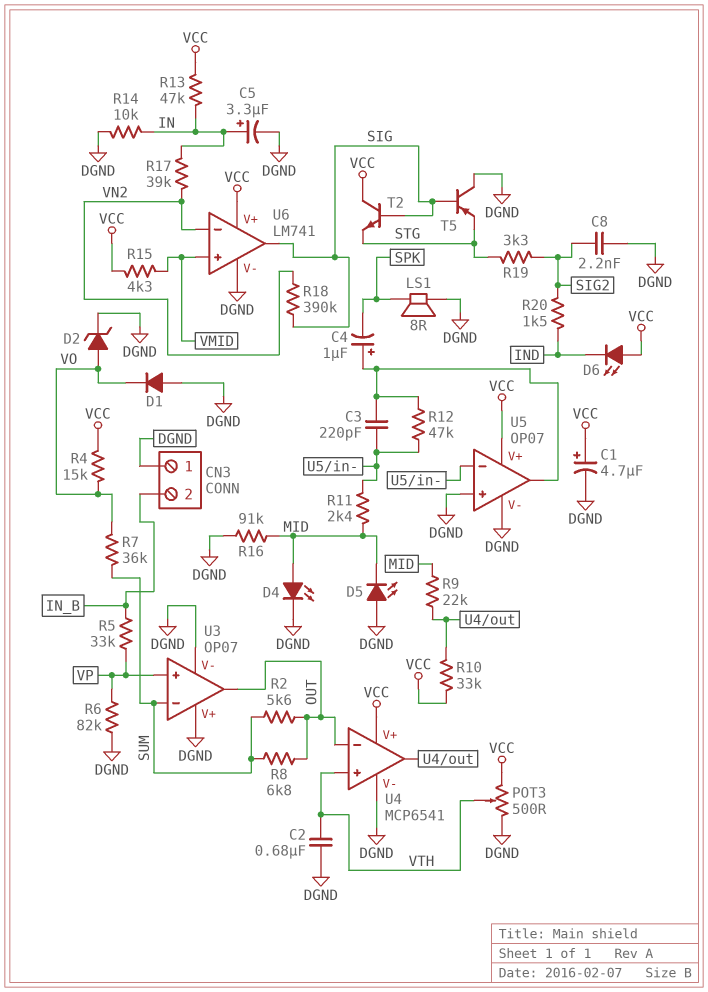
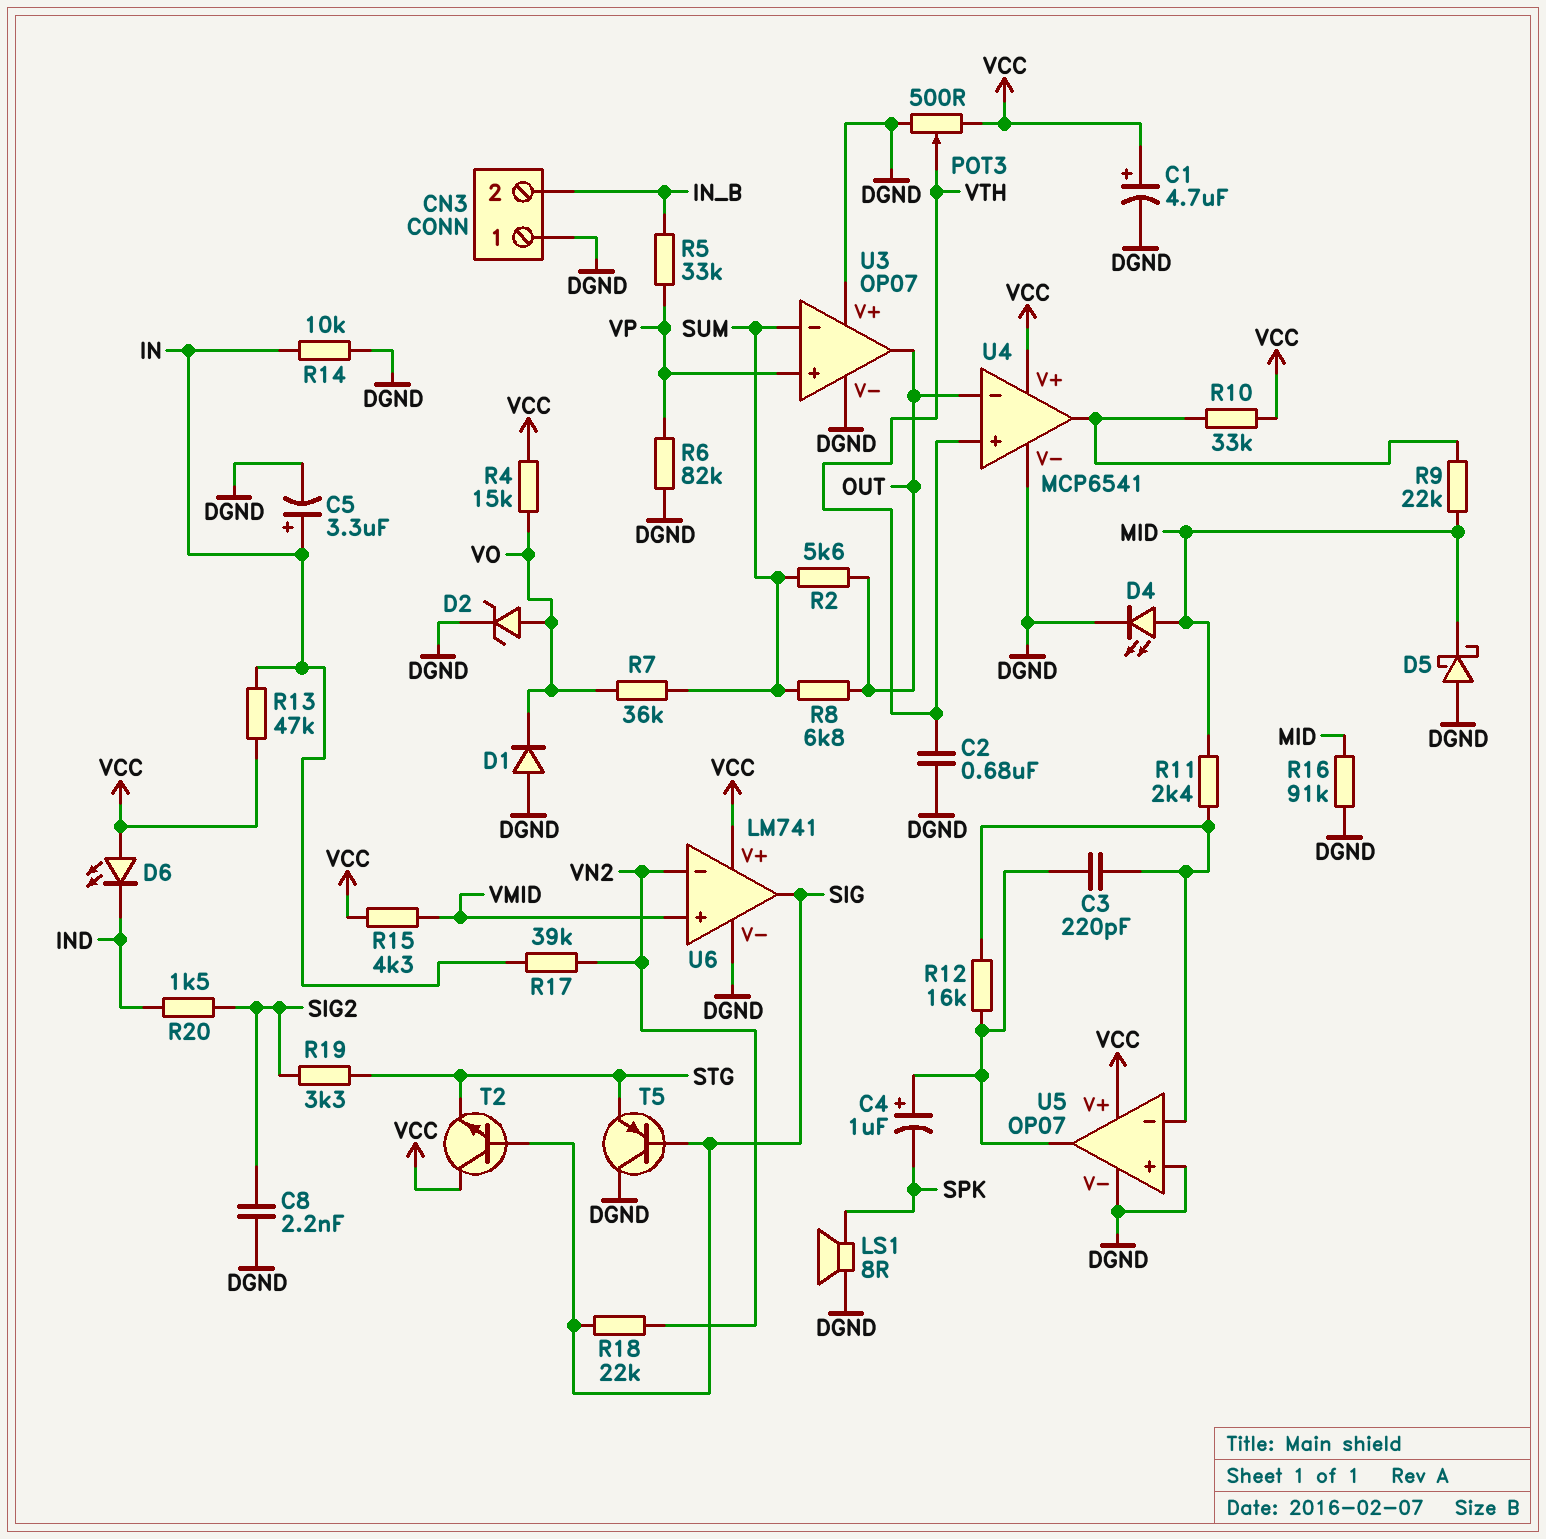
D5: LED (A DGND, K MID) -> schottky (A DGND, K MID)
R12: 47k (U5/in-, U5/out) -> 16k (U5/in-, U5/out)
R18: 390k (SIG, VN2) -> 22k (SIG, VN2)

